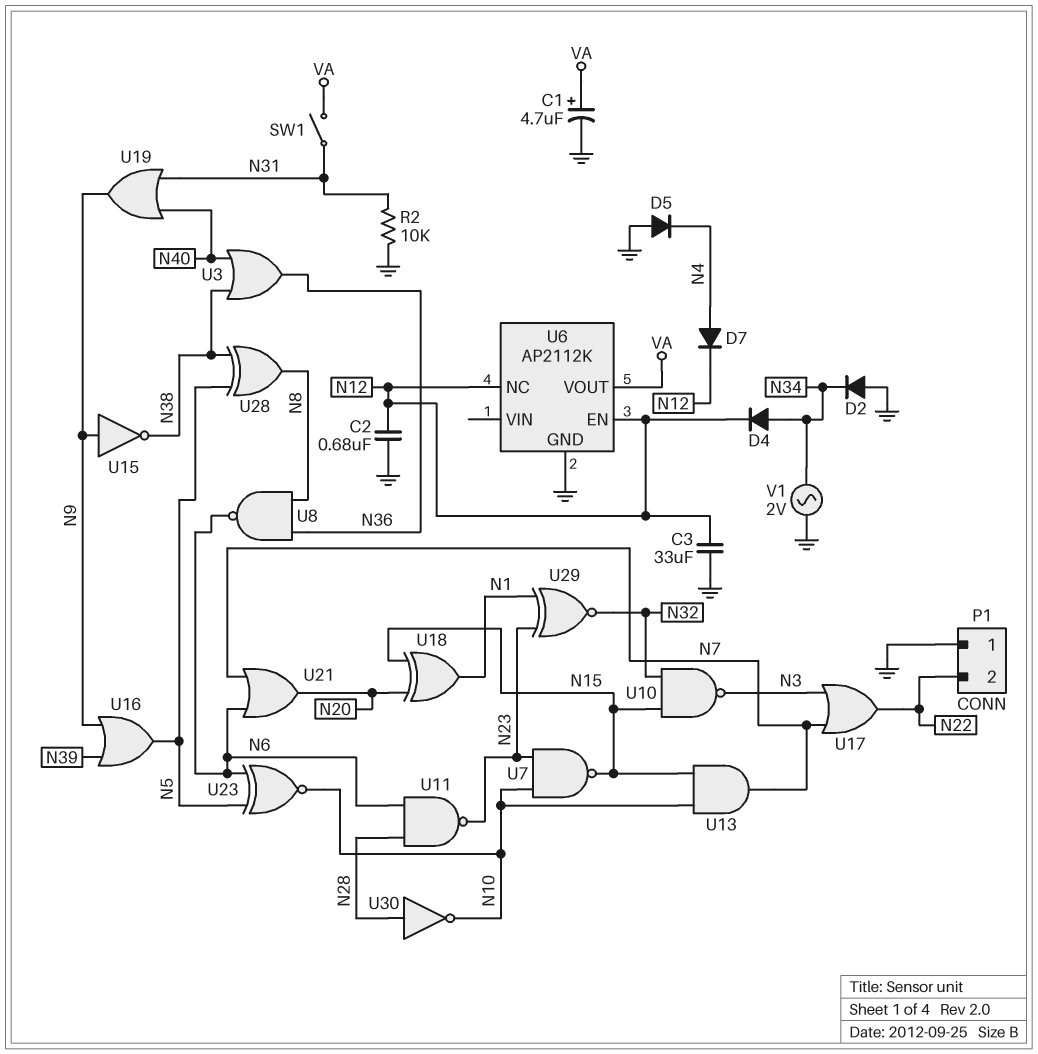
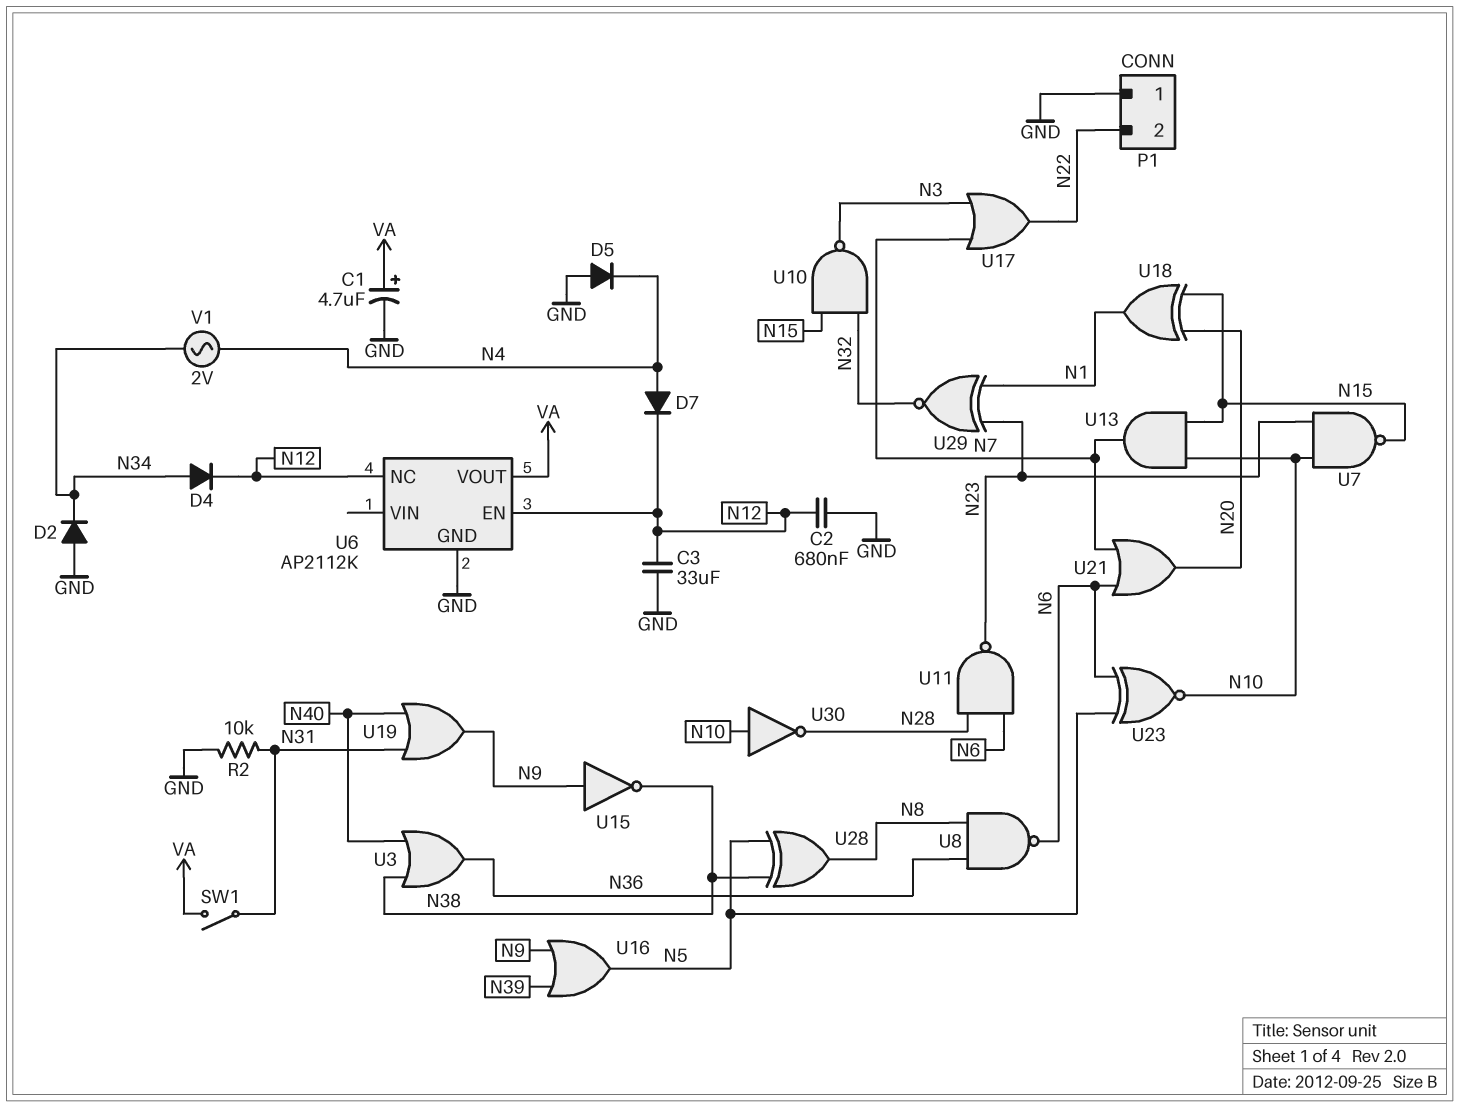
U30: NOT (in N28, out N10) -> NOT (in N10, out N28)
V1: AC 2V (GND, N34) -> AC 2V (N4, N34)

